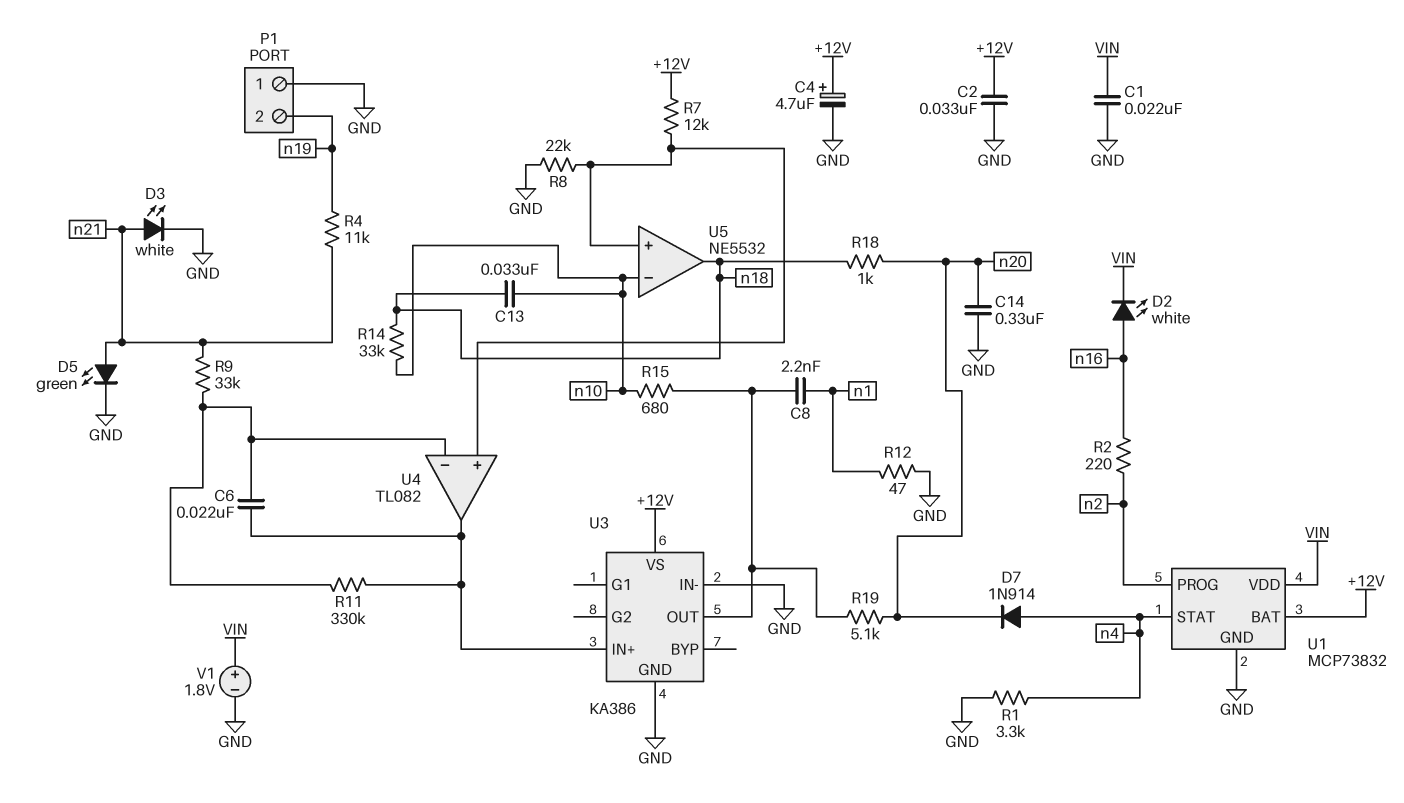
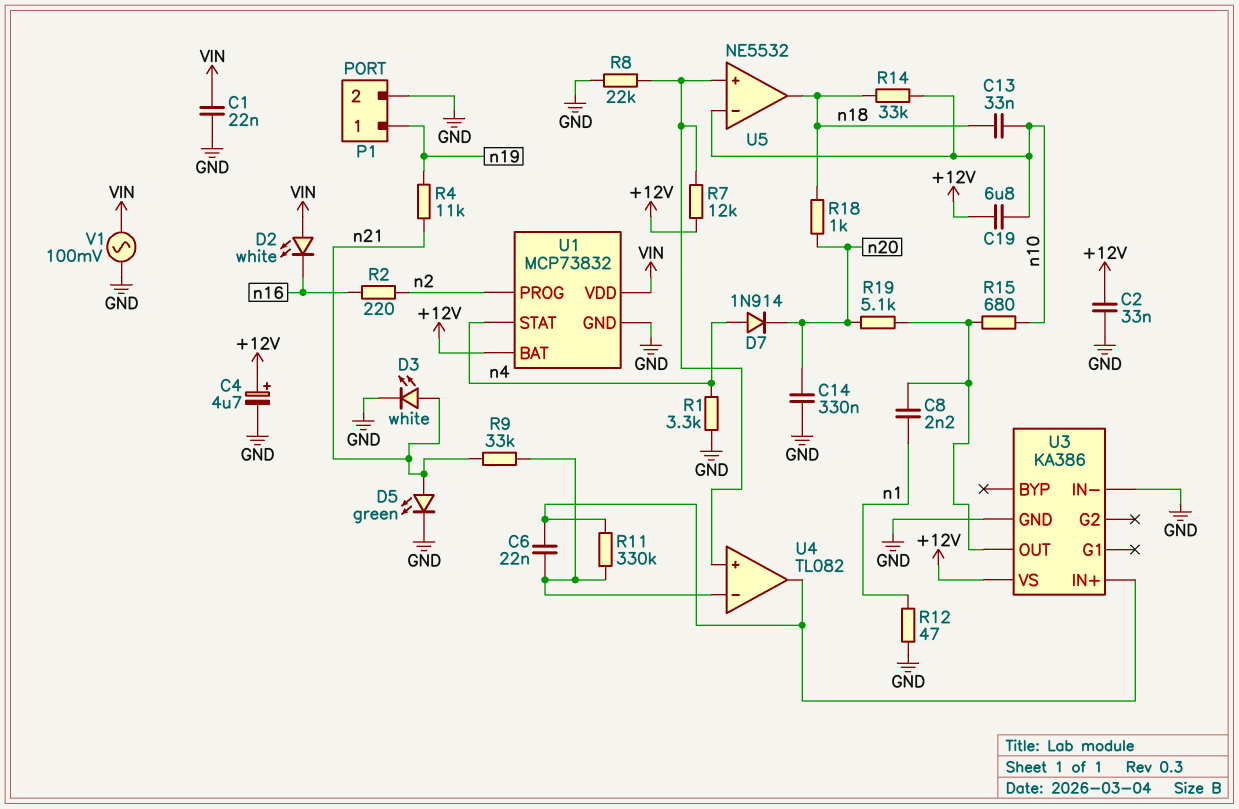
C19: none -> 6.8uF (+12V, n10)
D2: LED white (A n16, K VIN) -> LED white (A VIN, K n16)
P1 pin 1: GND -> n19
P1 pin 2: n19 -> GND
V1: 1.8V (plus VIN, minus GND) -> AC 100mV (GND, VIN)

